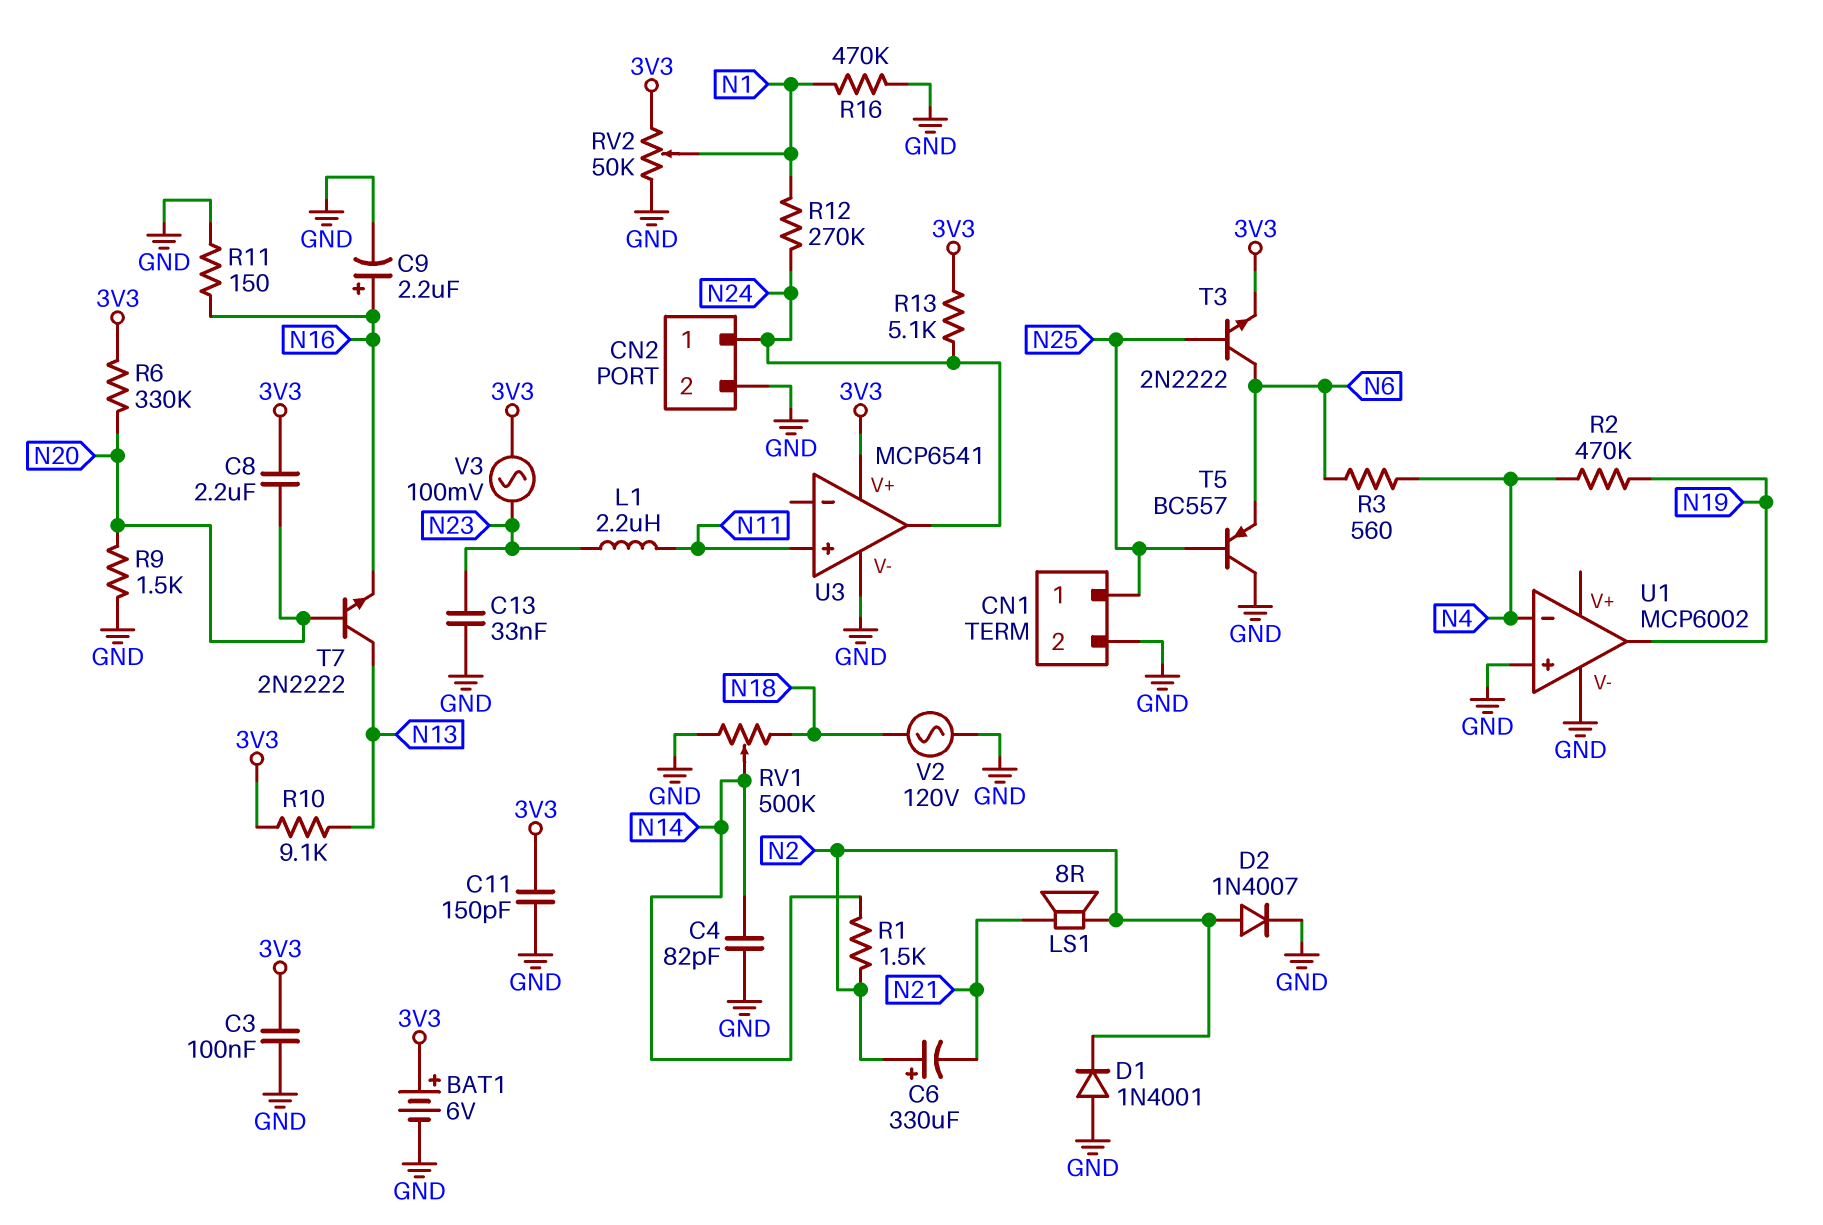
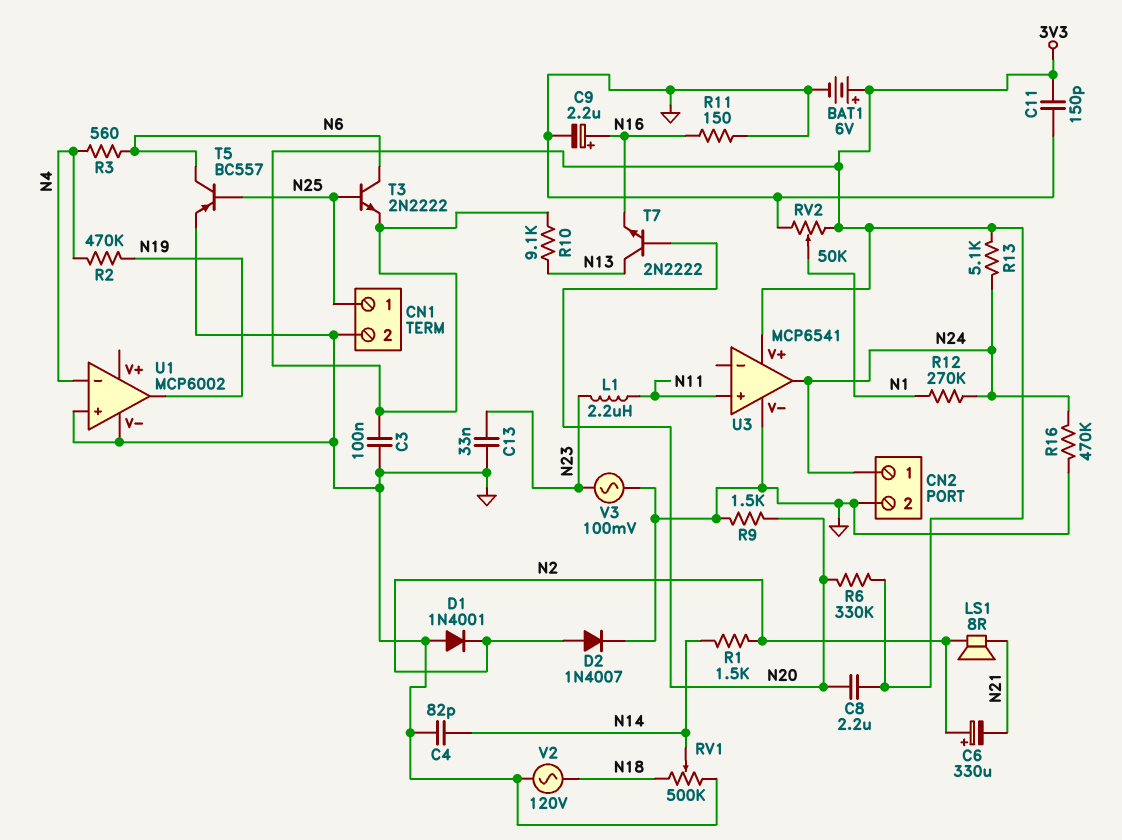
R16: 470k (GND, N1) -> 470k (GND, N24)
T5: PNP BC557 (B N25, C GND, E N6) -> PNP BC557 (B N25, C N6, E GND)
V3: AC 100mV (3V3, N23) -> AC 100mV (GND, N23)

